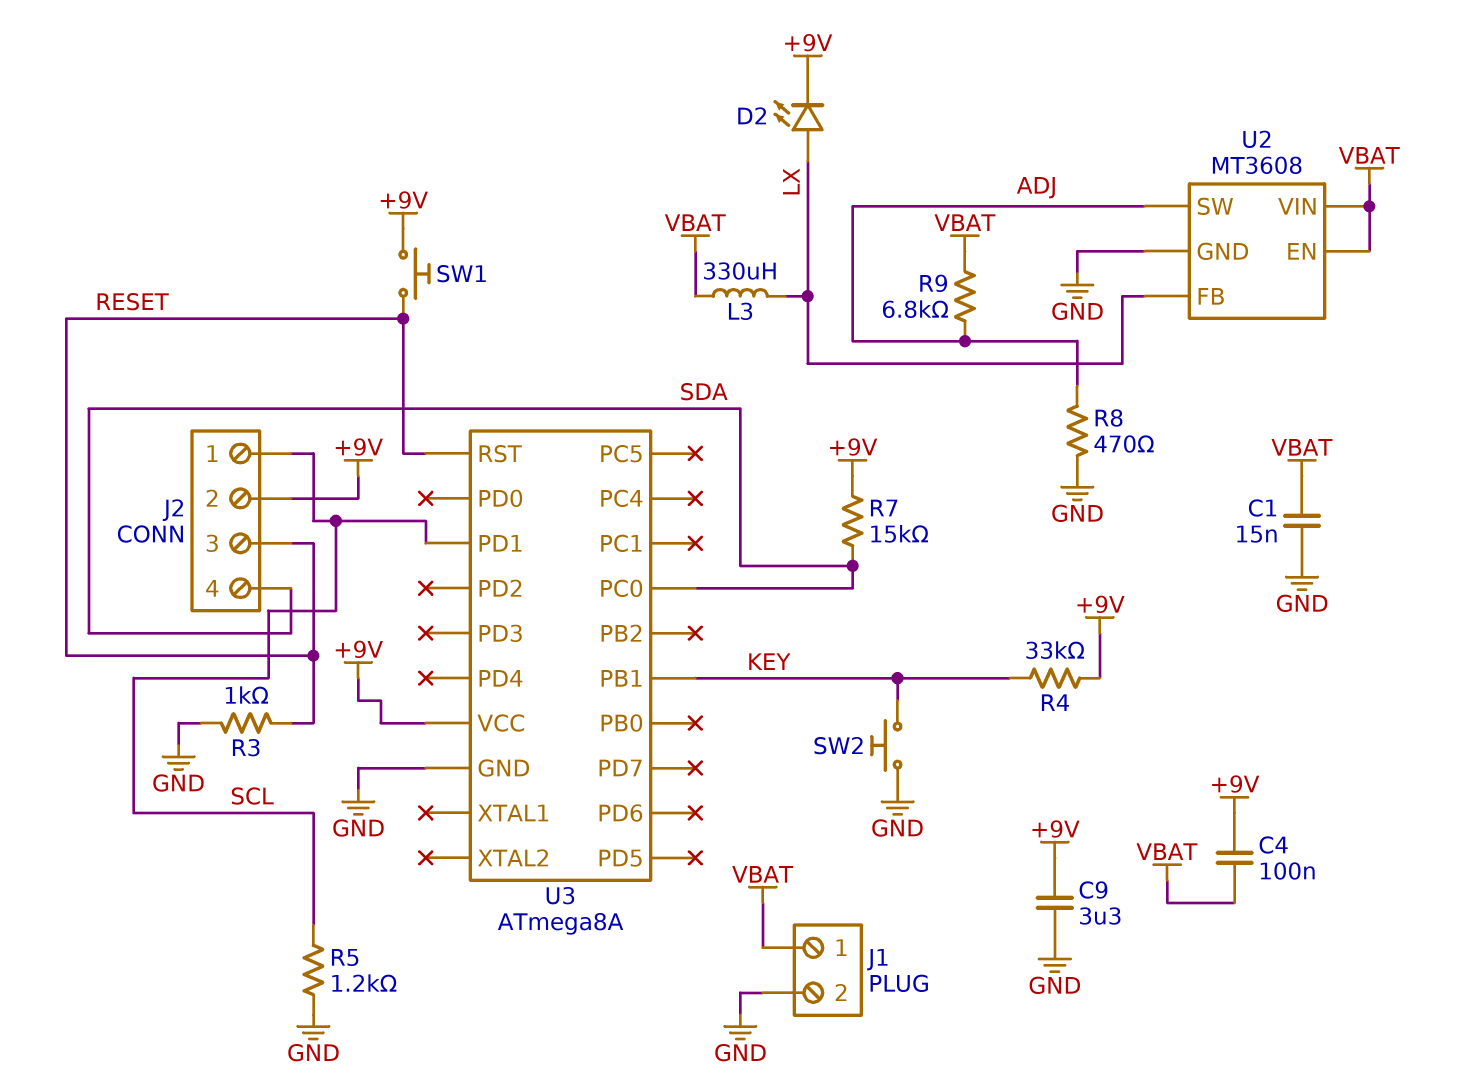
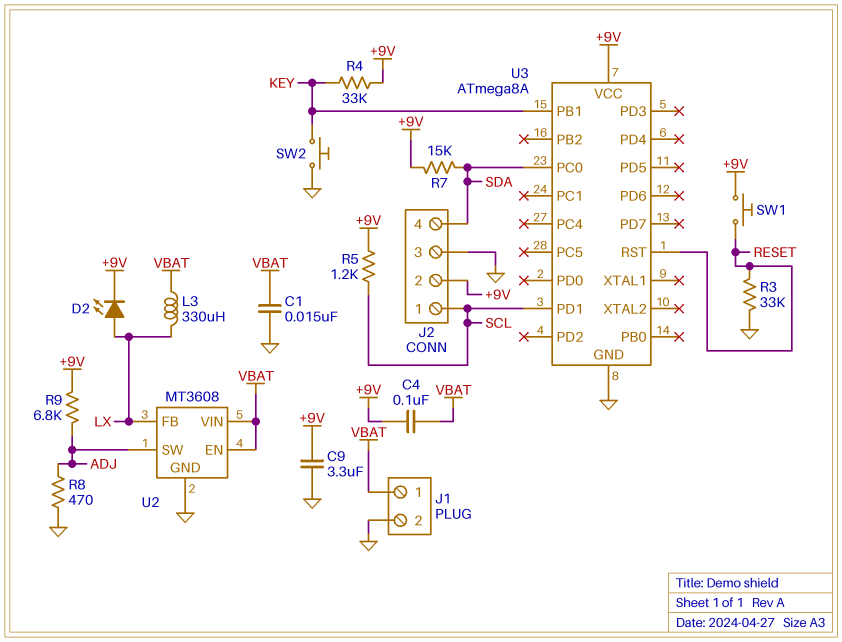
J2 pin 3: RESET -> GND
R3: 1k (GND, RESET) -> 33k (GND, RESET)
R5: 1.2k (GND, SCL) -> 1.2k (+9V, SCL)
R9: 6.8k (ADJ, VBAT) -> 6.8k (+9V, ADJ)

